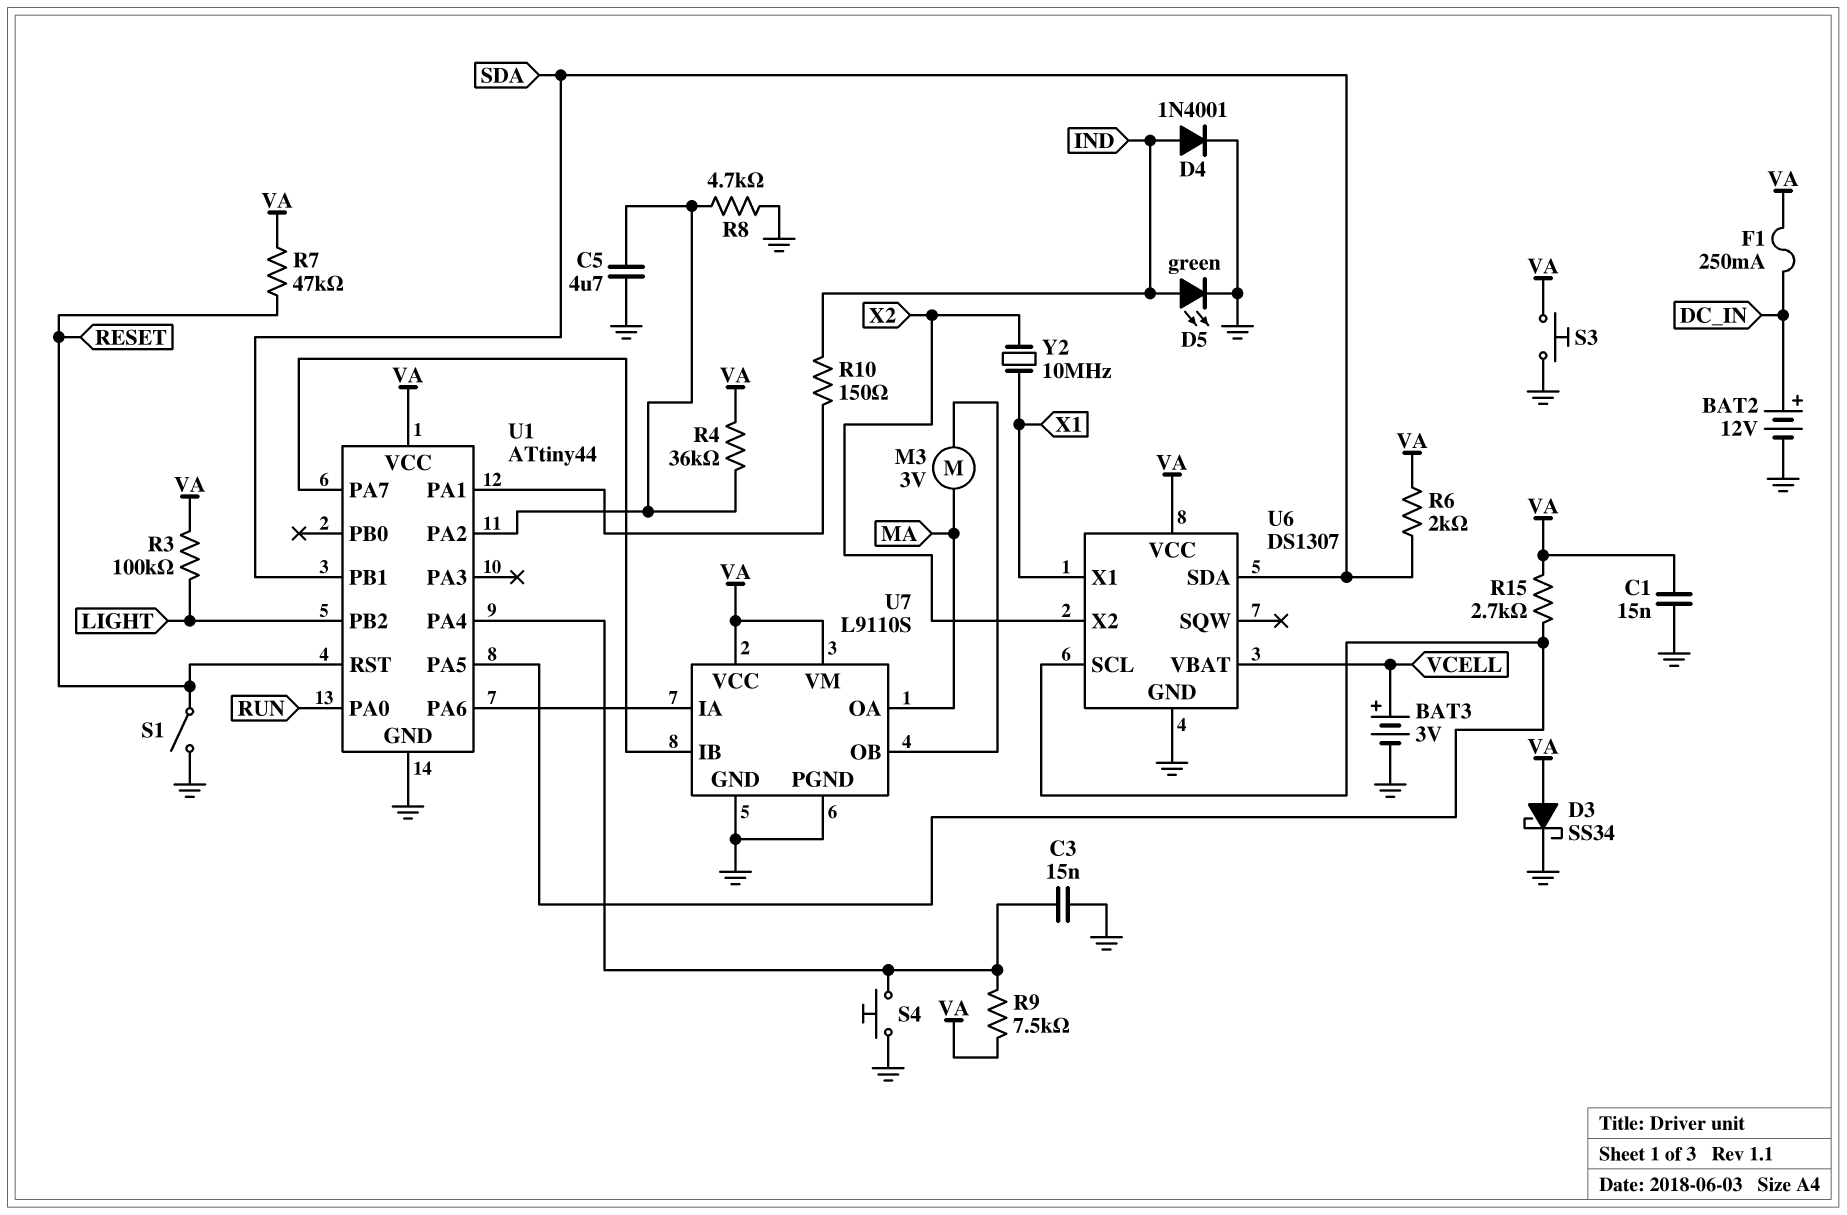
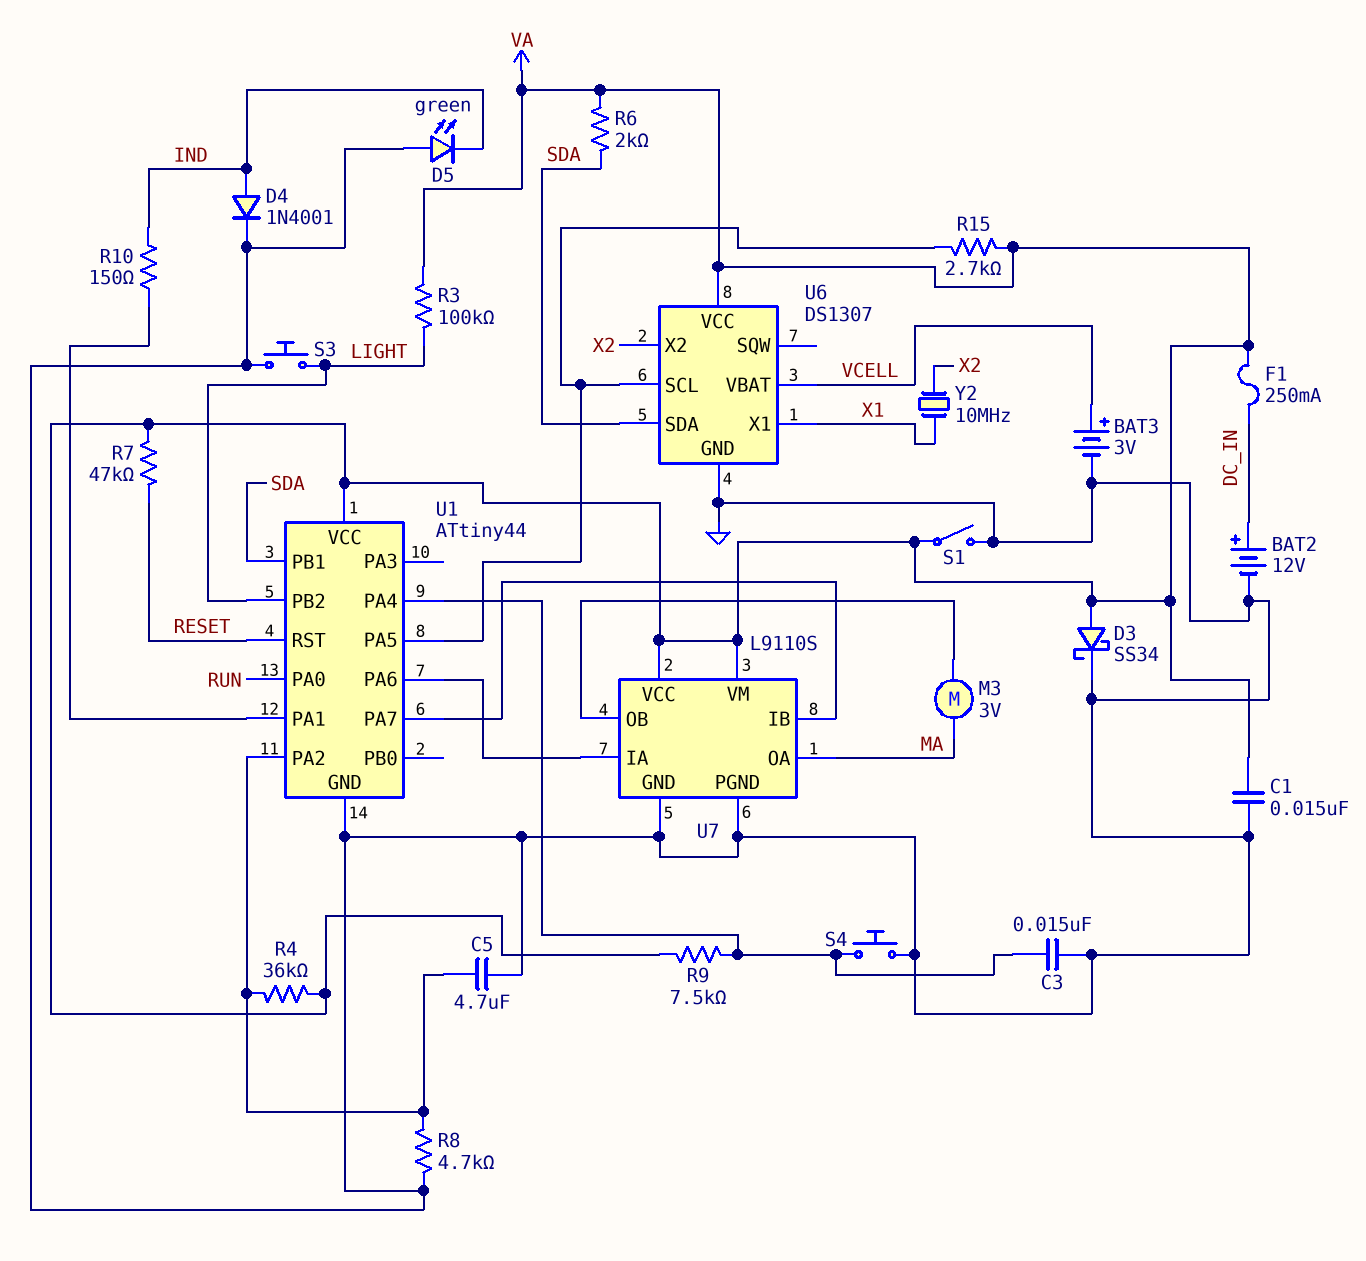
D5: LED green (A IND, K GND) -> LED green (A GND, K IND)
S1: switch (GND, RESET) -> switch (GND, VA)
S3: button (GND, VA) -> button (GND, LIGHT)

